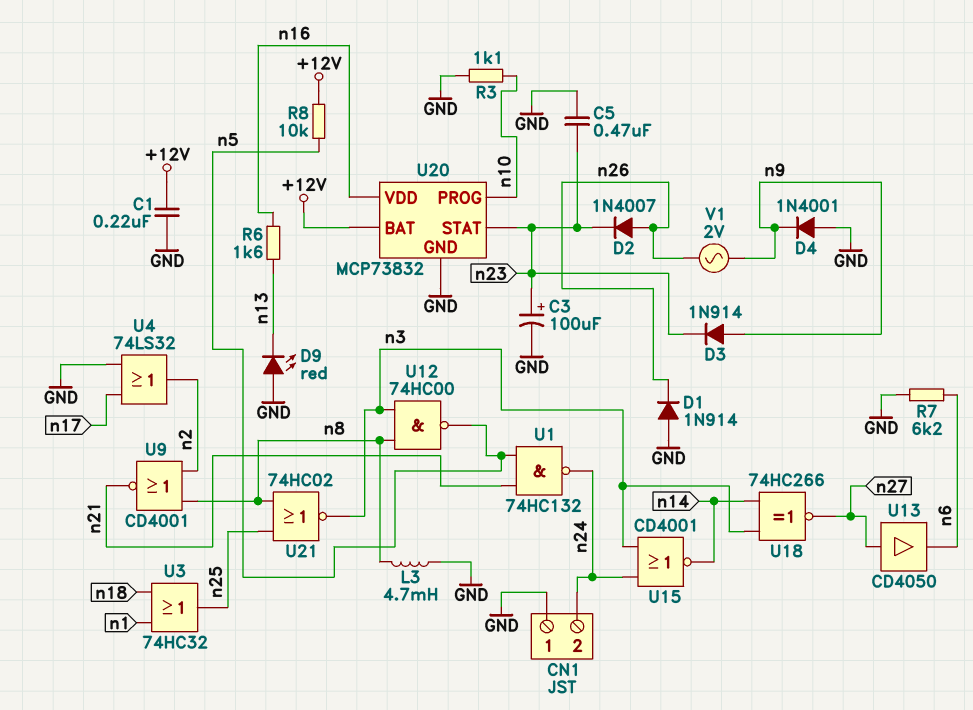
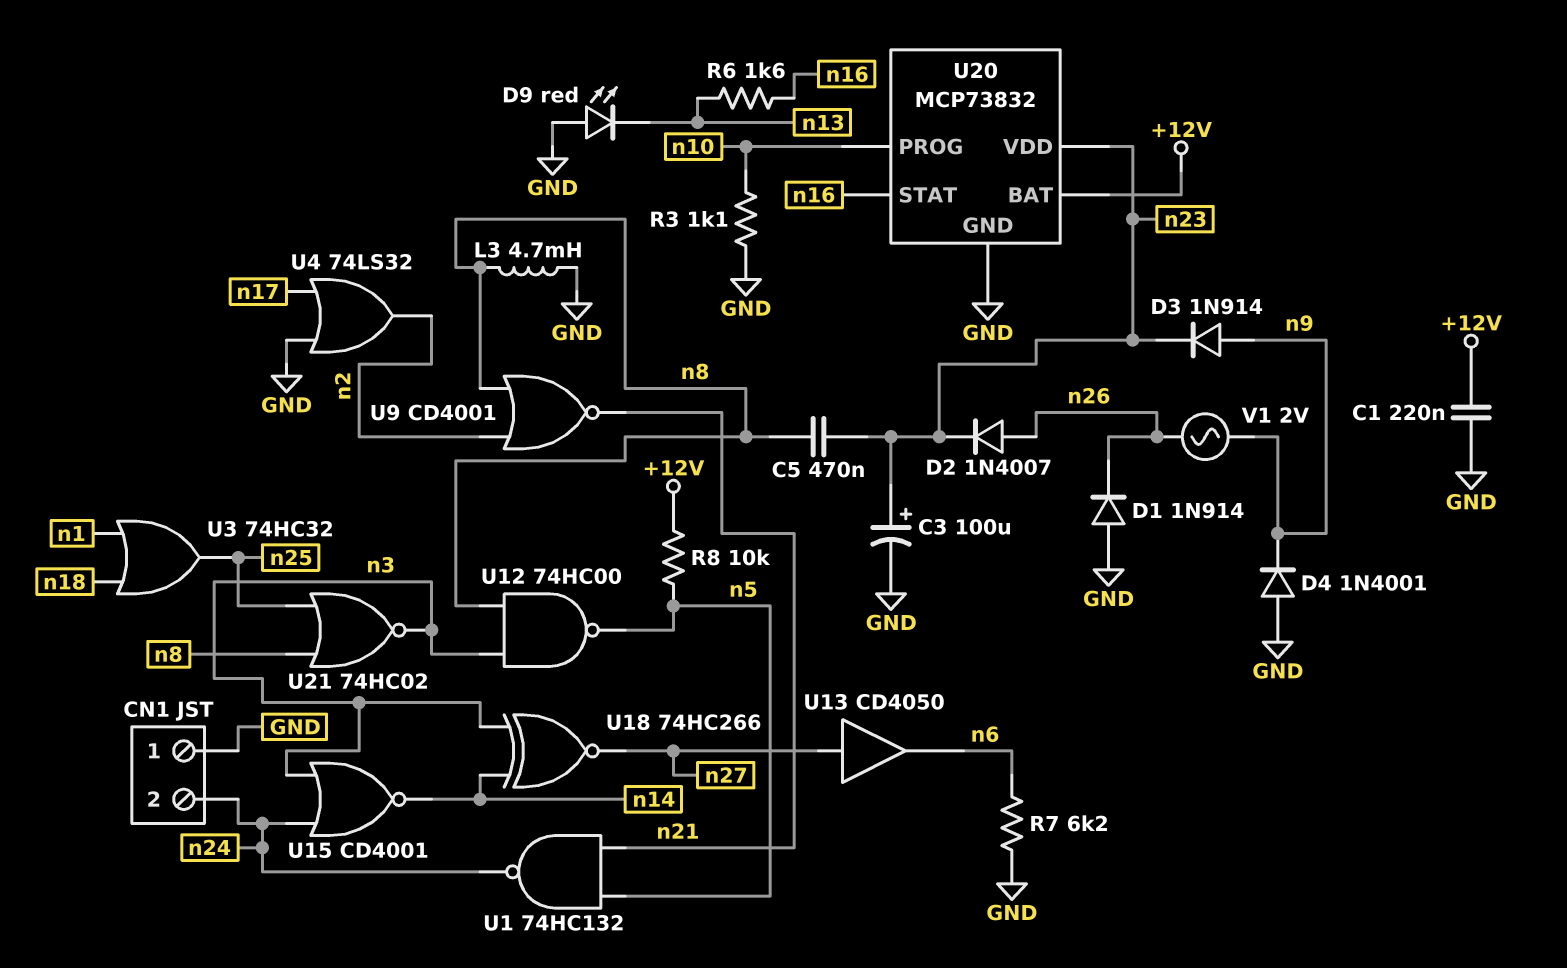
C5: 470nF (GND, n23) -> 470nF (n8, n23)
U20 pin STAT: n23 -> n16
U20 pin VDD: n16 -> n23

